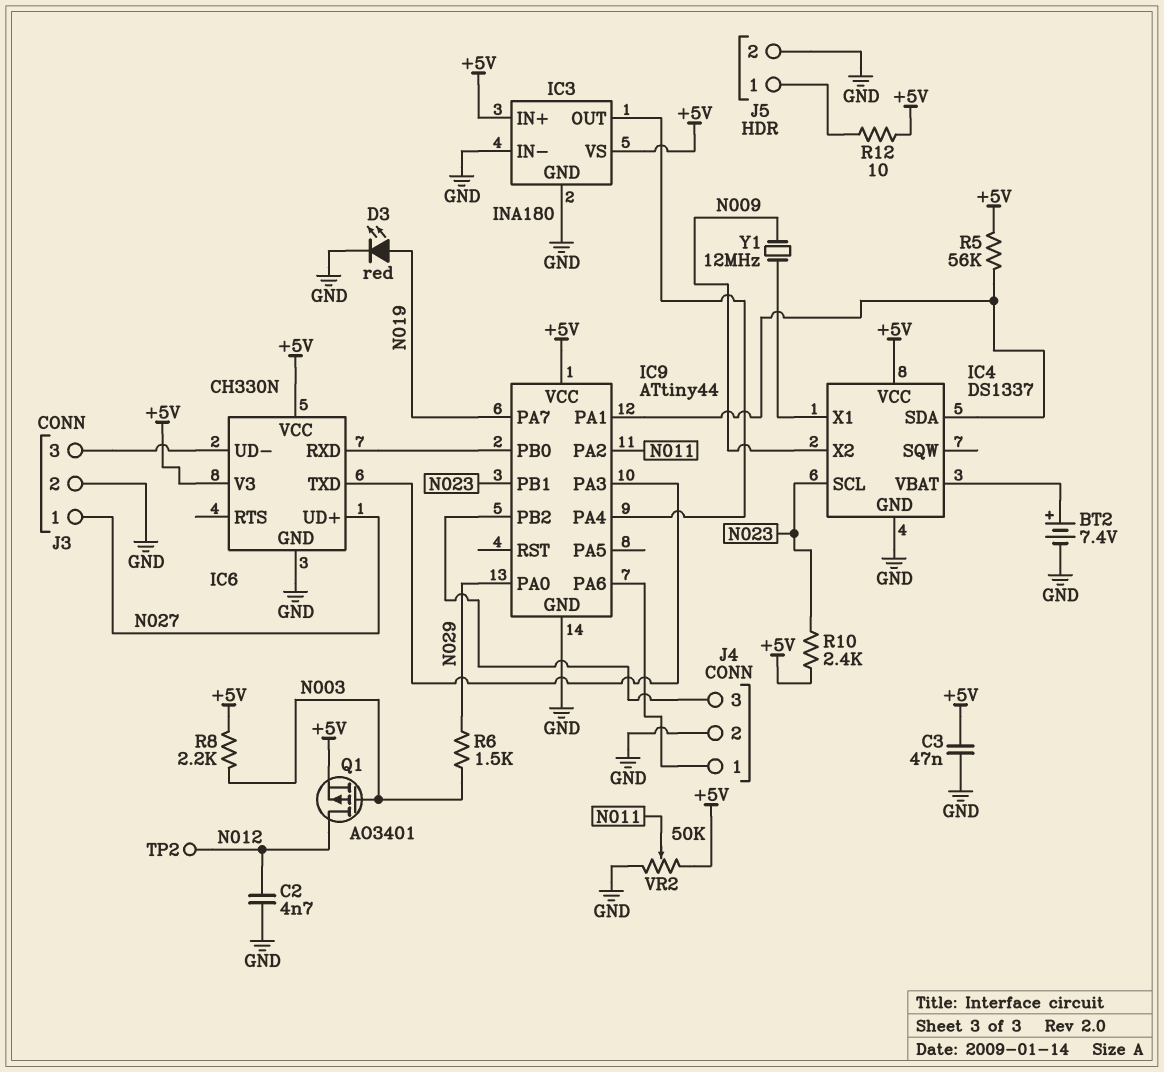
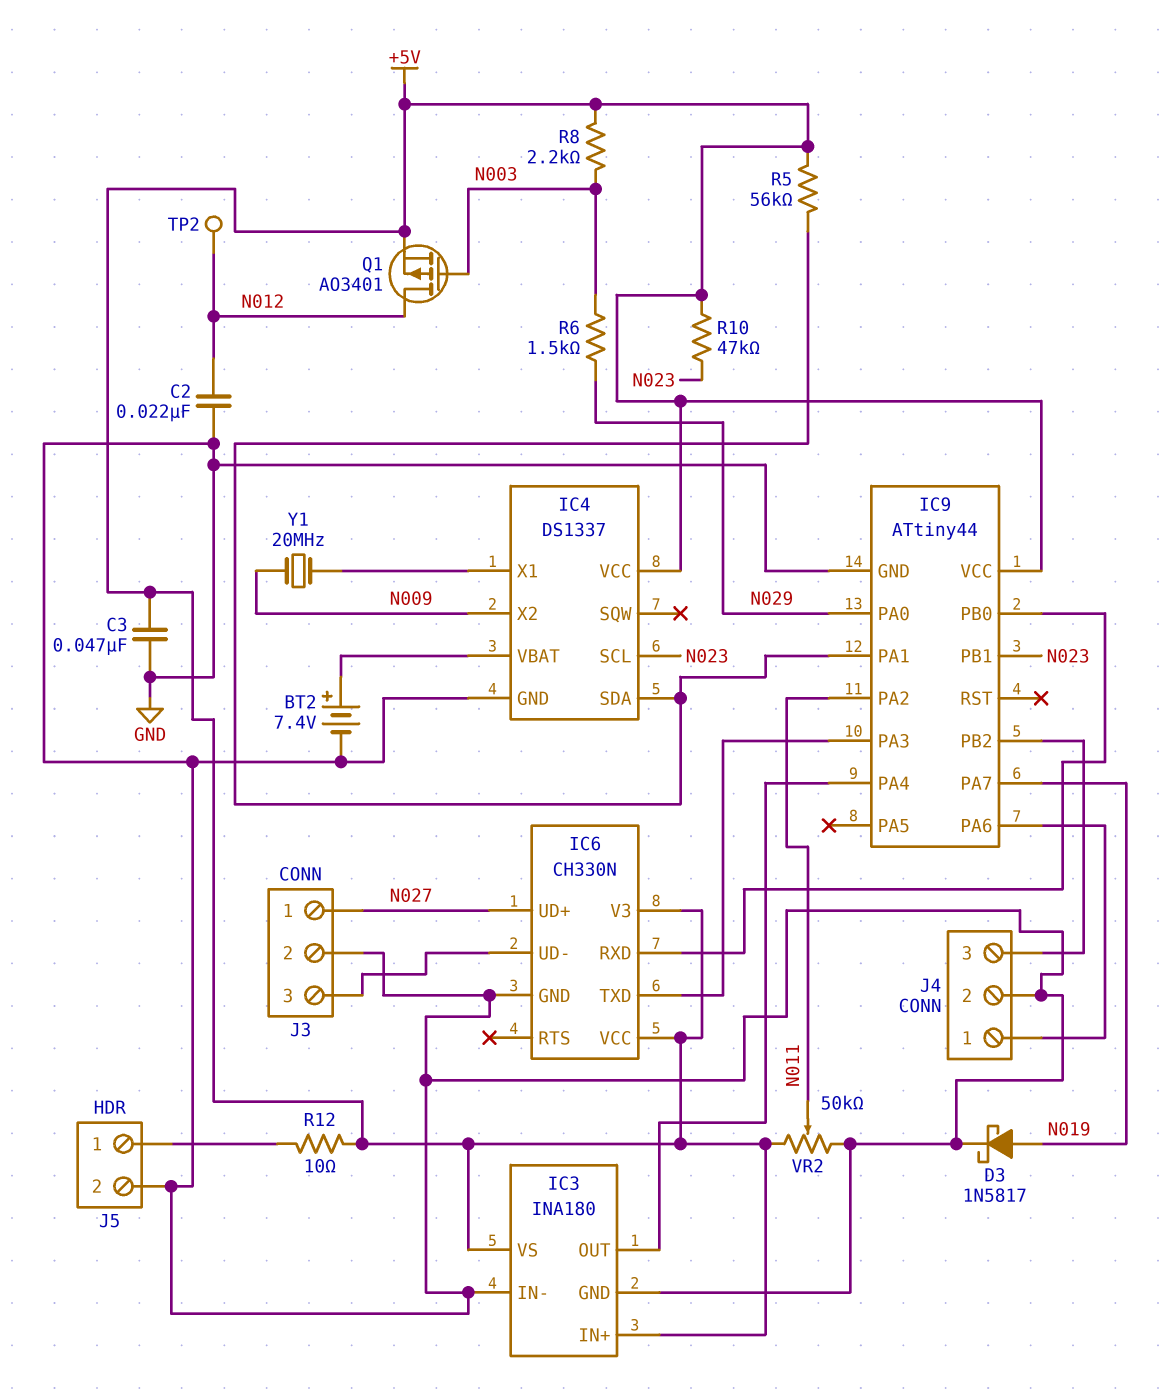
C2: 4.7nF (GND, N012) -> 22nF (GND, N012)
D3: LED red (A N019, K GND) -> schottky 1N5817 (A N019, K GND)
R10: 2.4k (+5V, N023) -> 47k (+5V, N023)
Y1: 12MHz (IC4/X1, N009) -> 20MHz (IC4/X1, N009)

